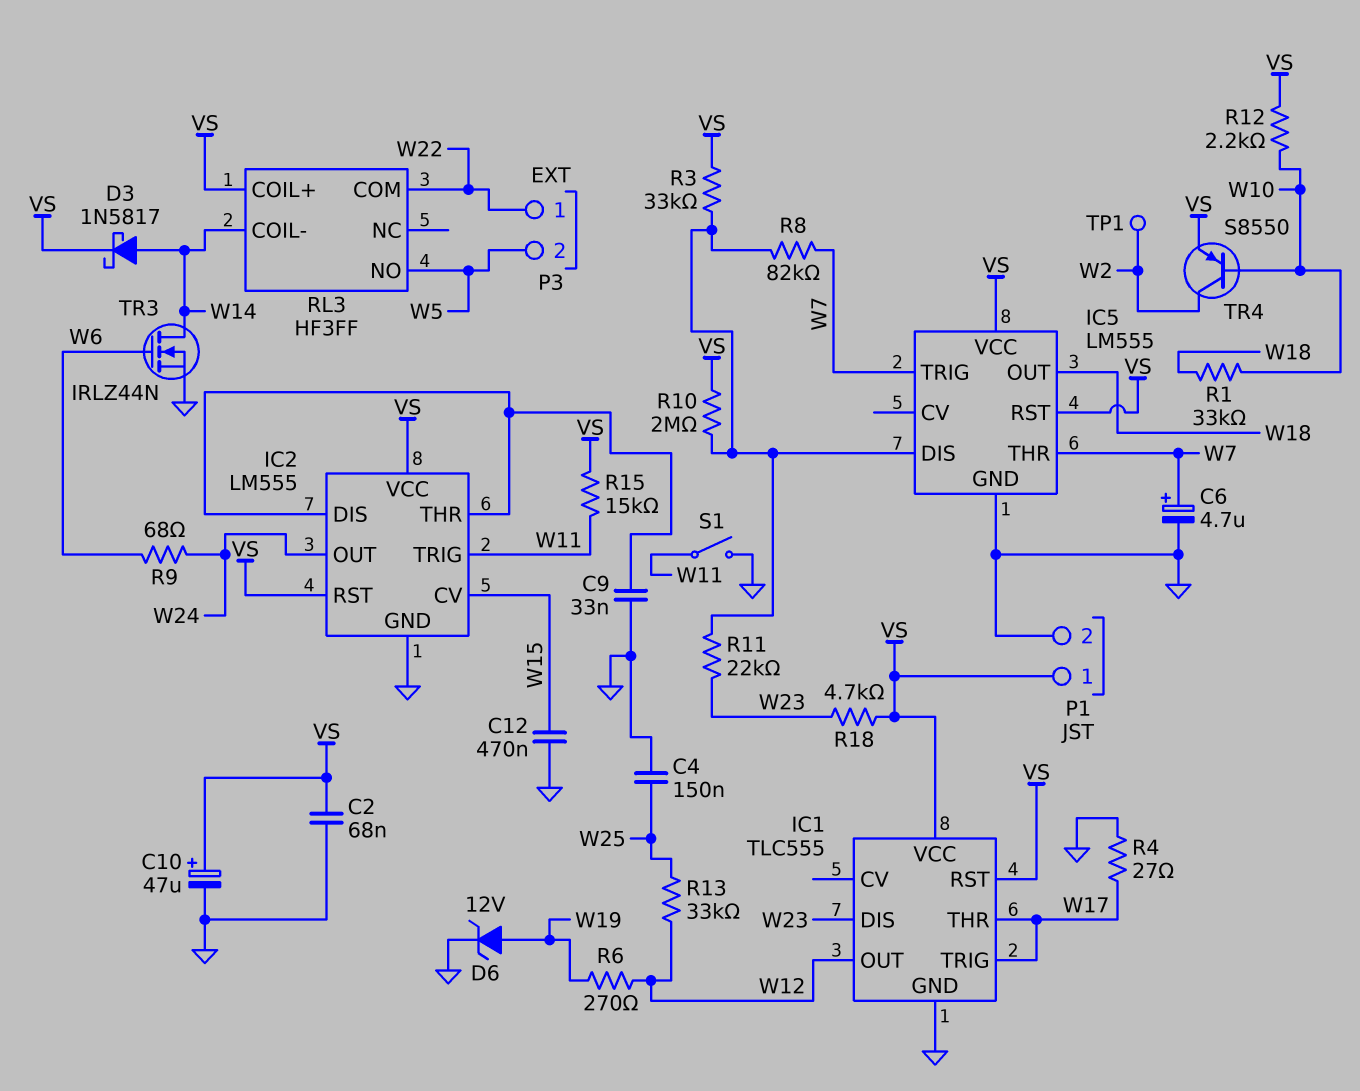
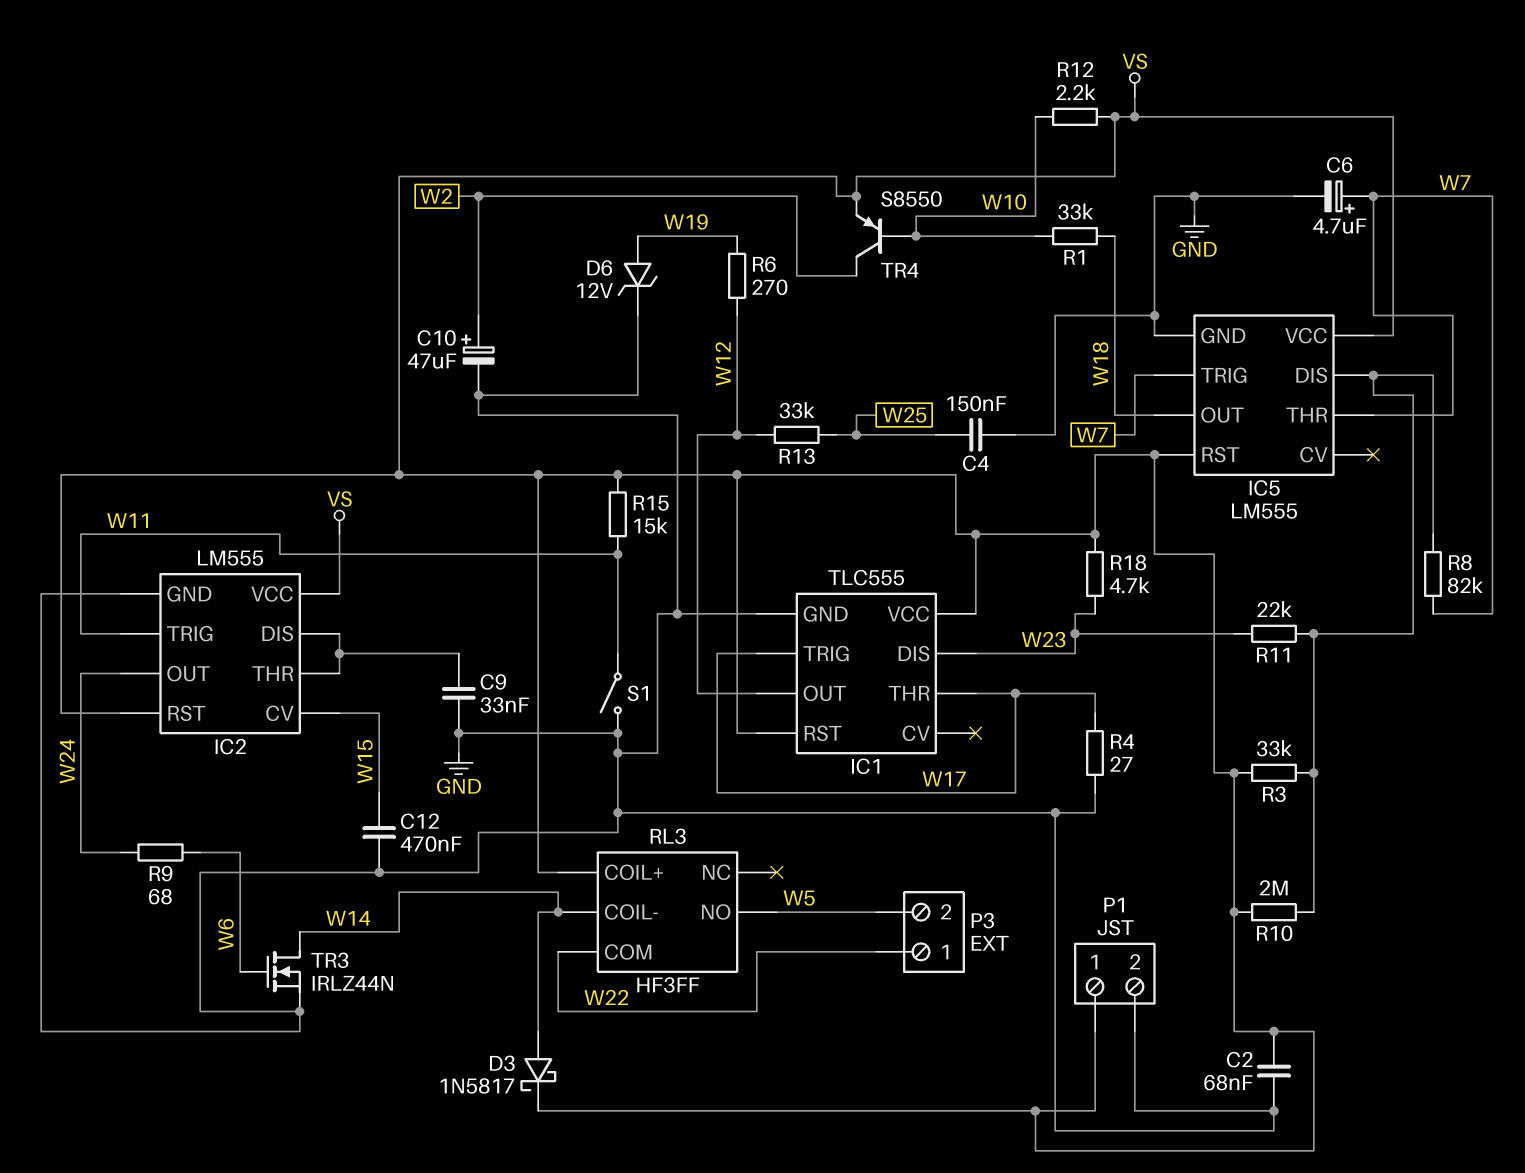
C10: 47uF (plus VS, minus GND) -> 47uF (plus W2, minus GND)
TP1: test point (W2) -> none

